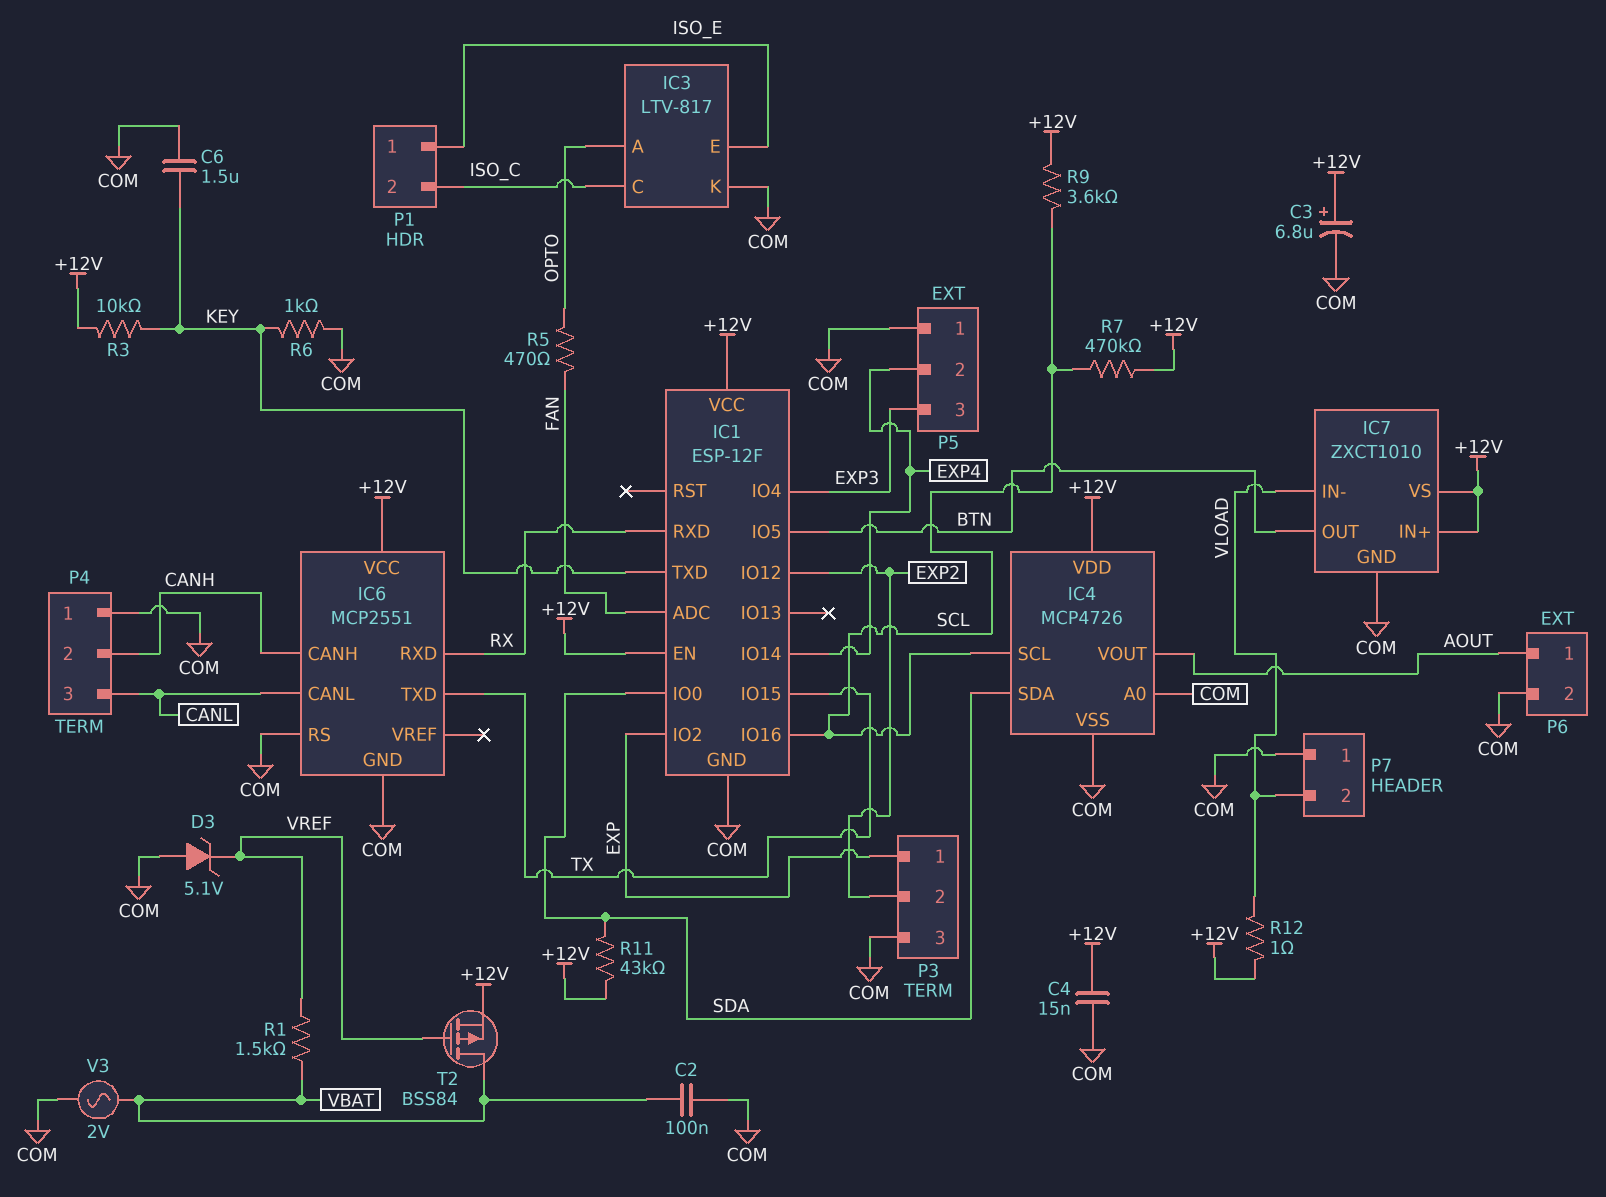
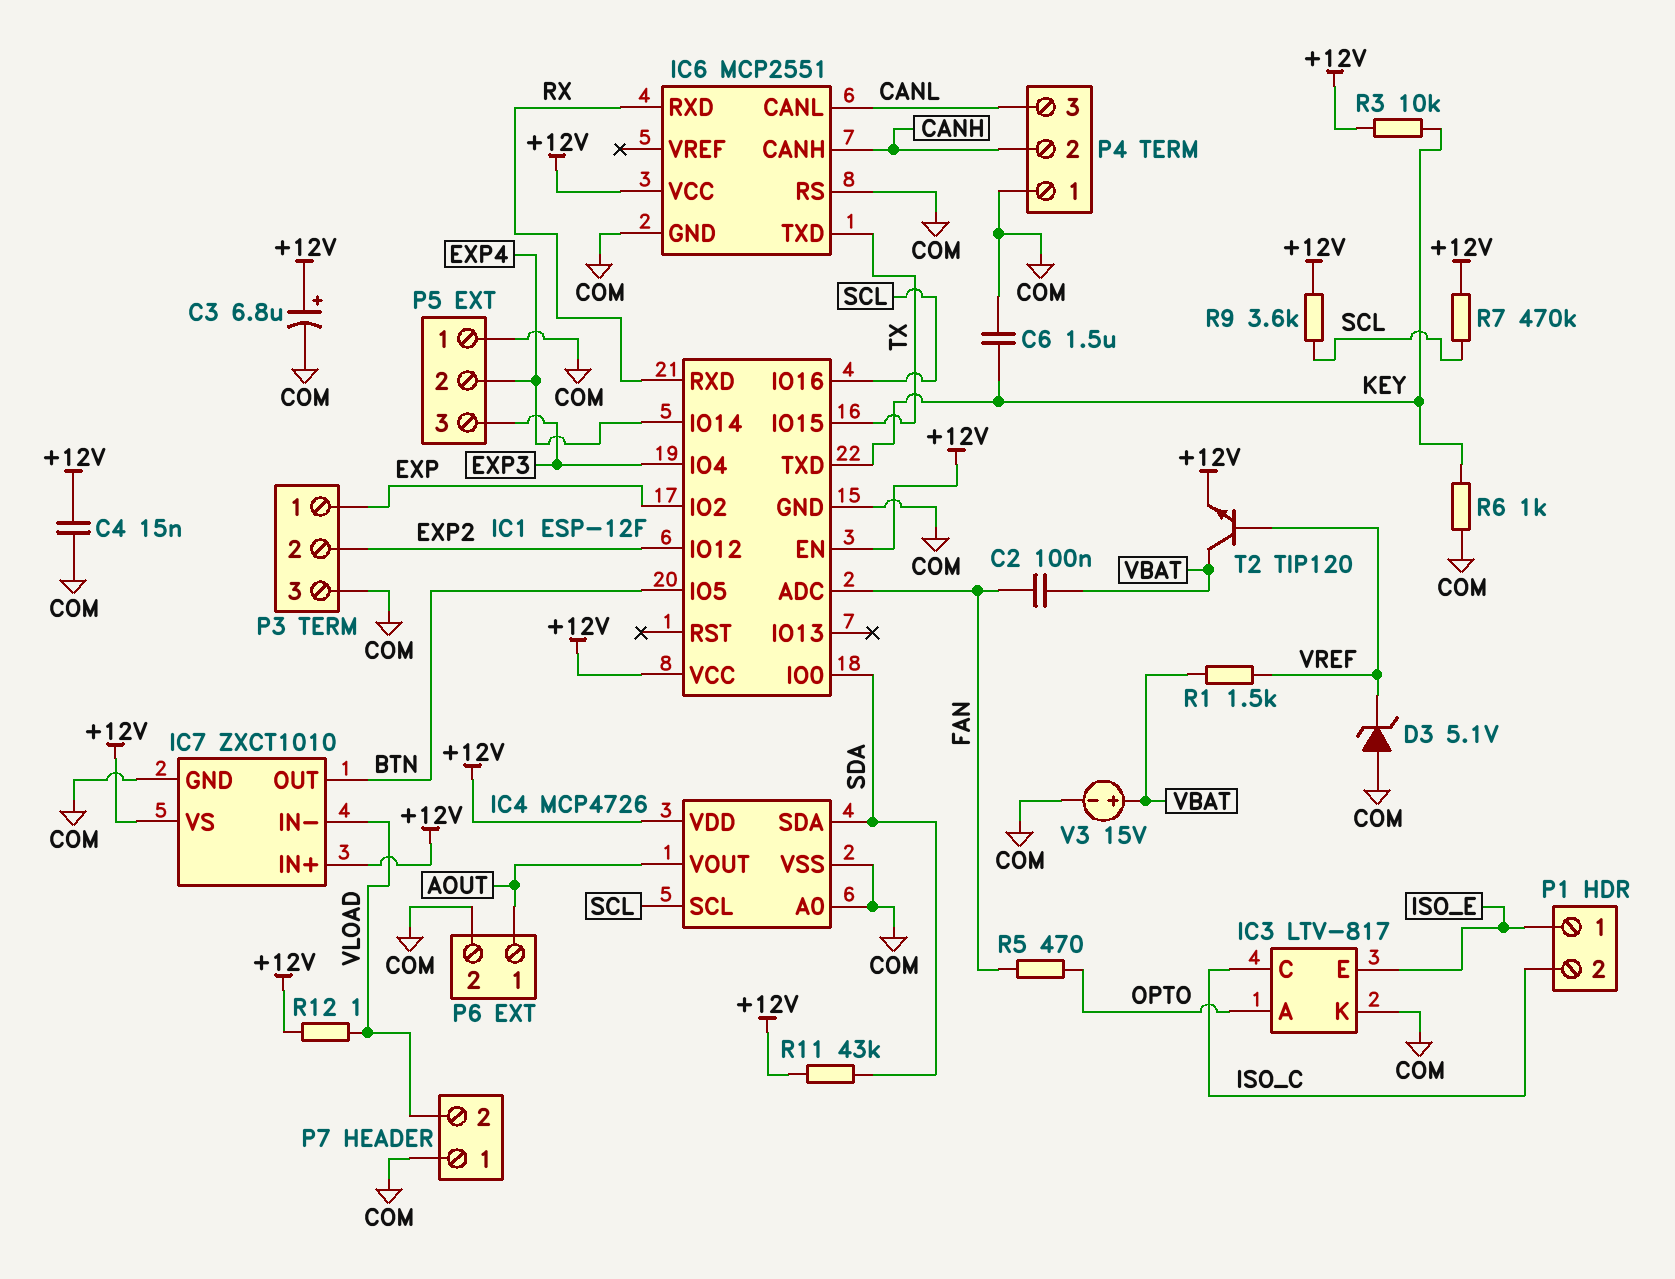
C2: 100nF (COM, VBAT) -> 100nF (FAN, VBAT)
T2: PMOS BSS84 (G VREF, D VBAT, S +12V) -> NPN TIP120 (B VREF, C VBAT, E +12V)
V3: AC 2V (COM, VBAT) -> 15V (plus VBAT, minus COM)

